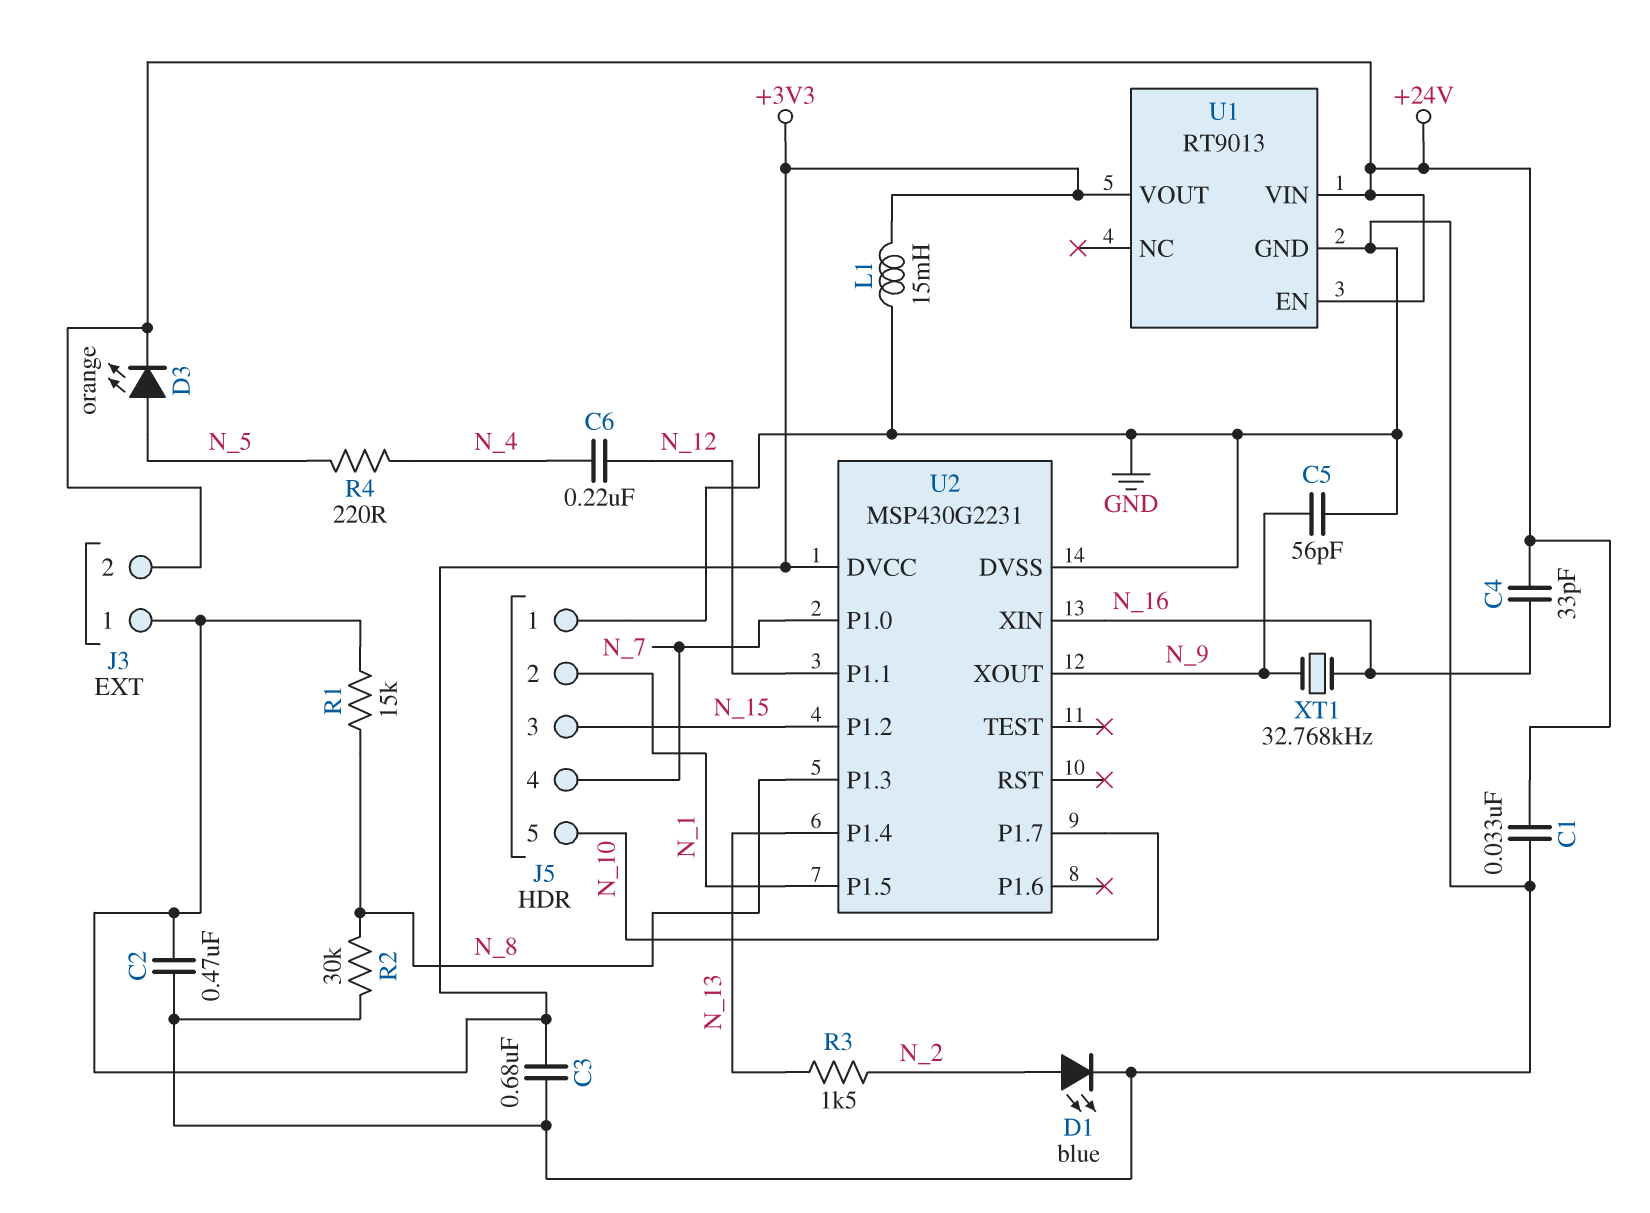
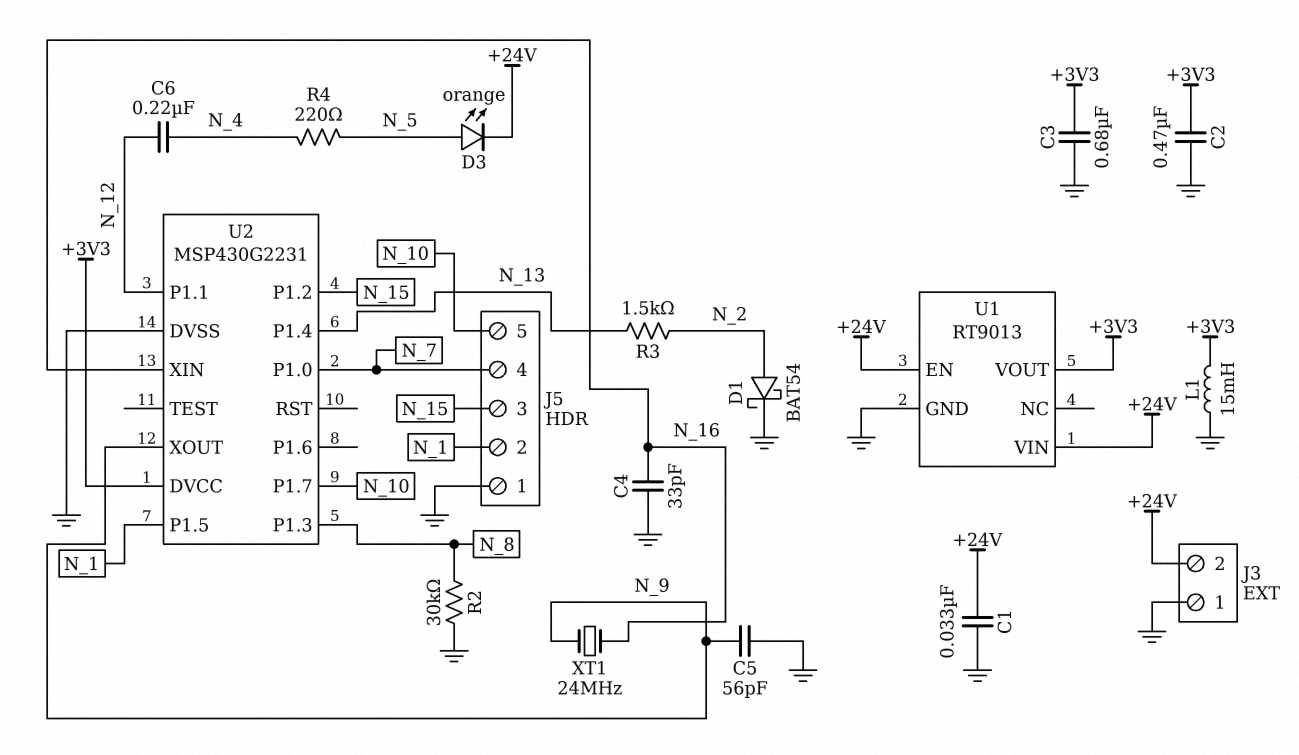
C4: 33pF (+24V, N_16) -> 33pF (GND, N_16)
D1: LED blue (A N_2, K GND) -> schottky BAT54 (A N_2, K GND)
J3 pin 1: +3V3 -> GND
R1: 15k (+3V3, N_8) -> none
XT1: 32.768kHz (N_9, N_16) -> 24MHz (N_9, N_16)

